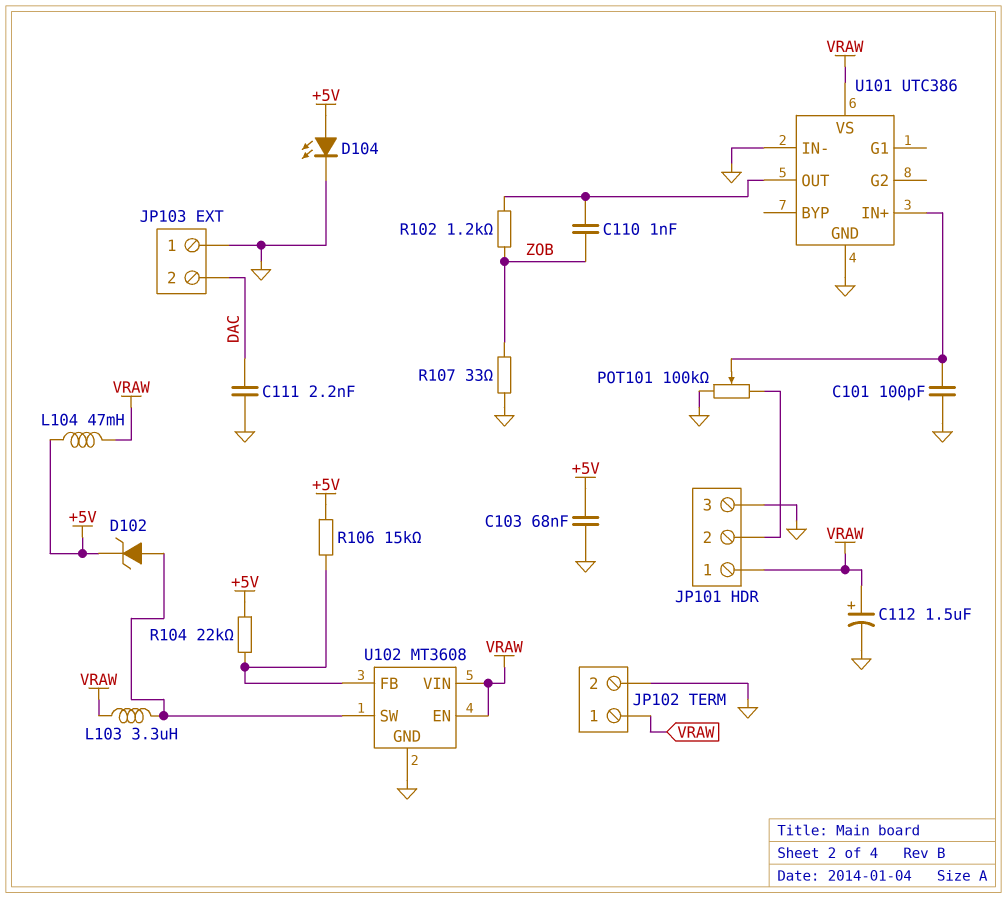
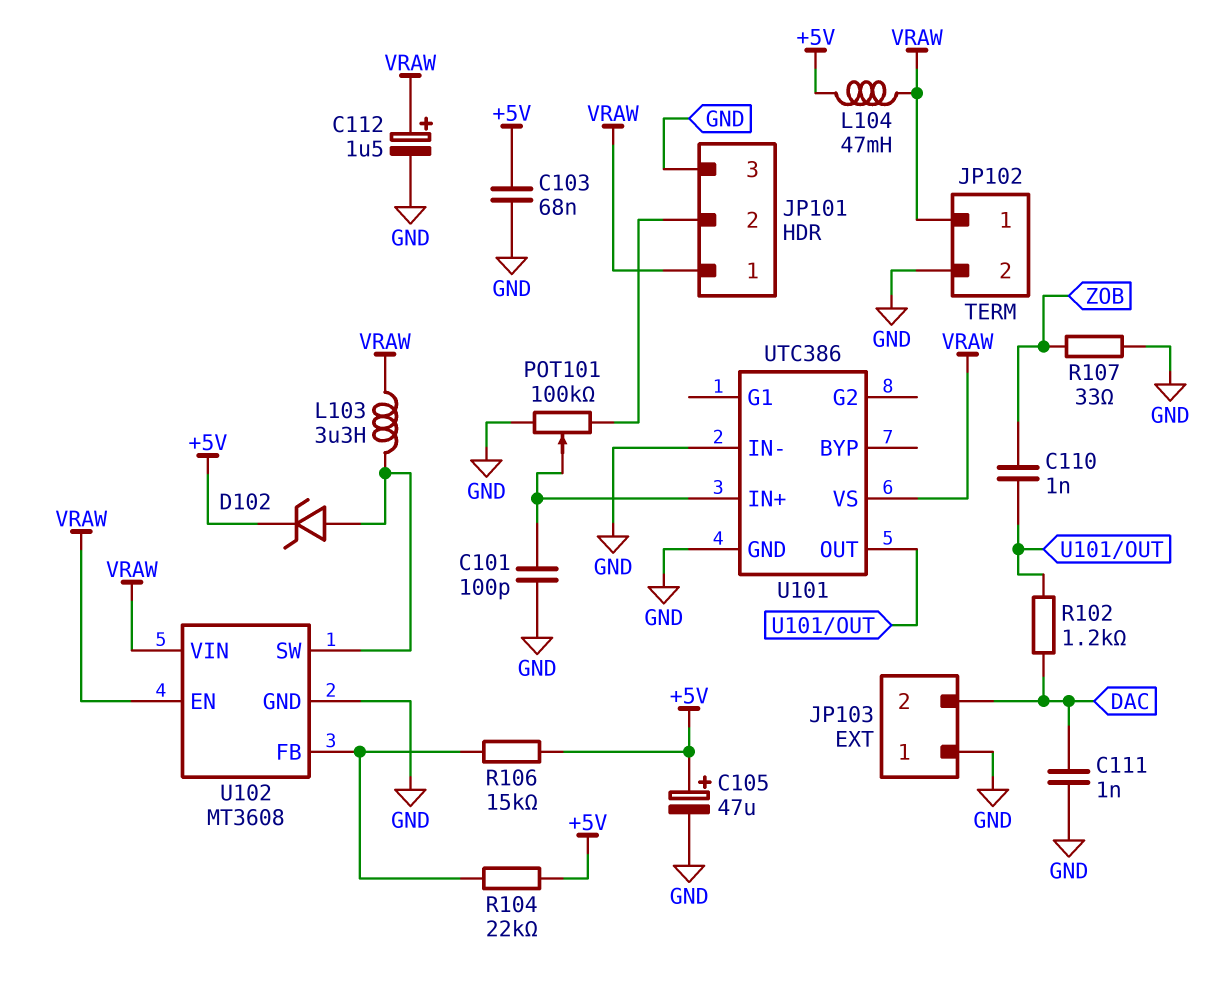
C105: none -> 47uF (plus +5V, minus GND)
C111: 2.2nF (DAC, GND) -> 1nF (DAC, GND)
D104: LED (A +5V, K GND) -> none
R102: 1.2k (U101/OUT, ZOB) -> 1.2k (DAC, U101/OUT)

